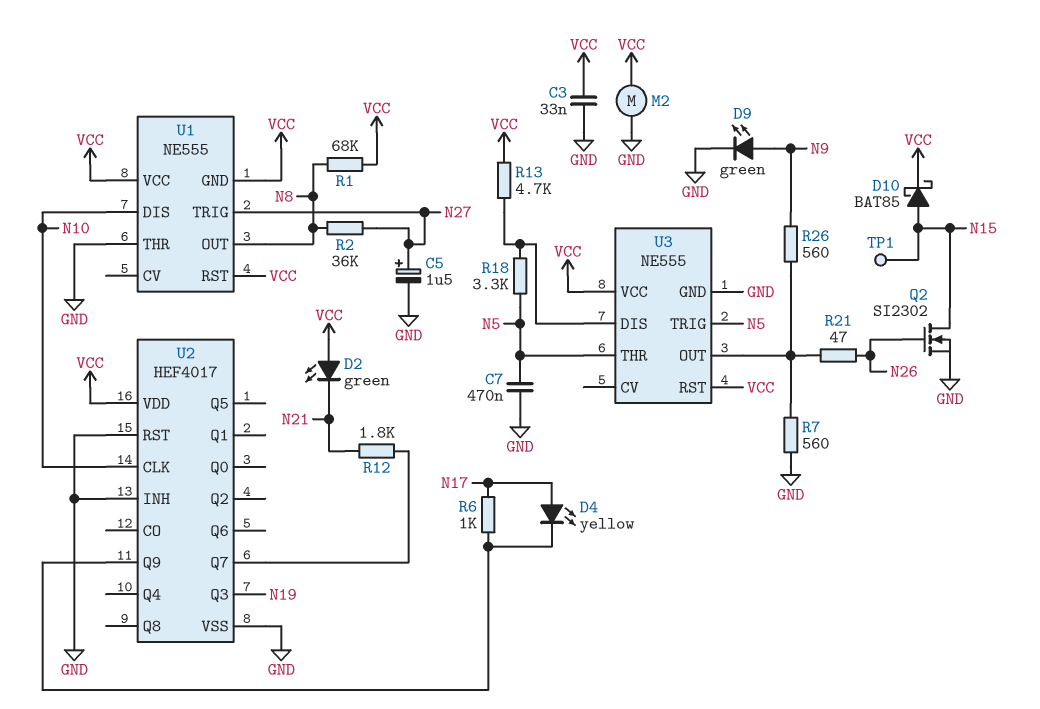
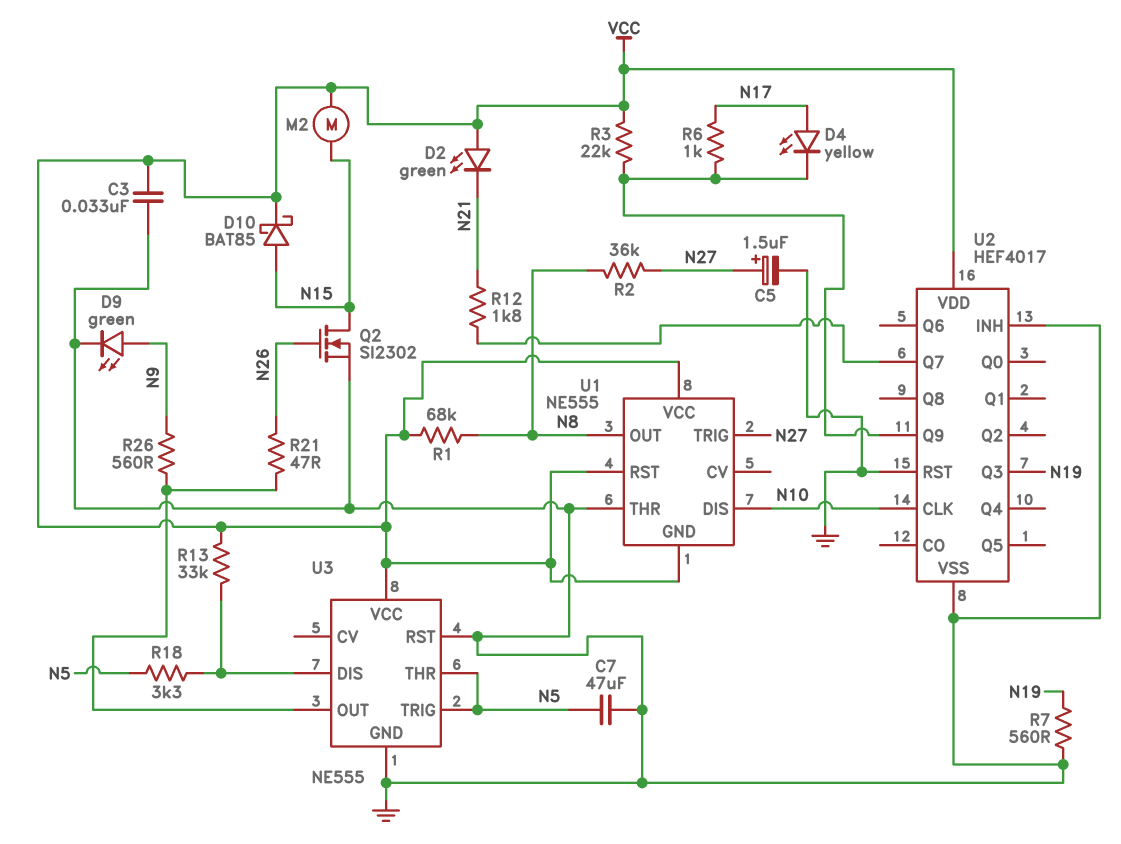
C7: 470nF (GND, N5) -> 47uF (GND, N5)
M2: motor (GND, VCC) -> motor (N15, VCC)
R3: none -> 22k (U2/Q9, VCC)
R7: 560 (GND, U3/OUT) -> 560 (GND, N19)
R13: 4.7k (U3/DIS, VCC) -> 33k (U3/DIS, VCC)
TP1: test point (N15) -> none
U3 pin RST: VCC -> GND

